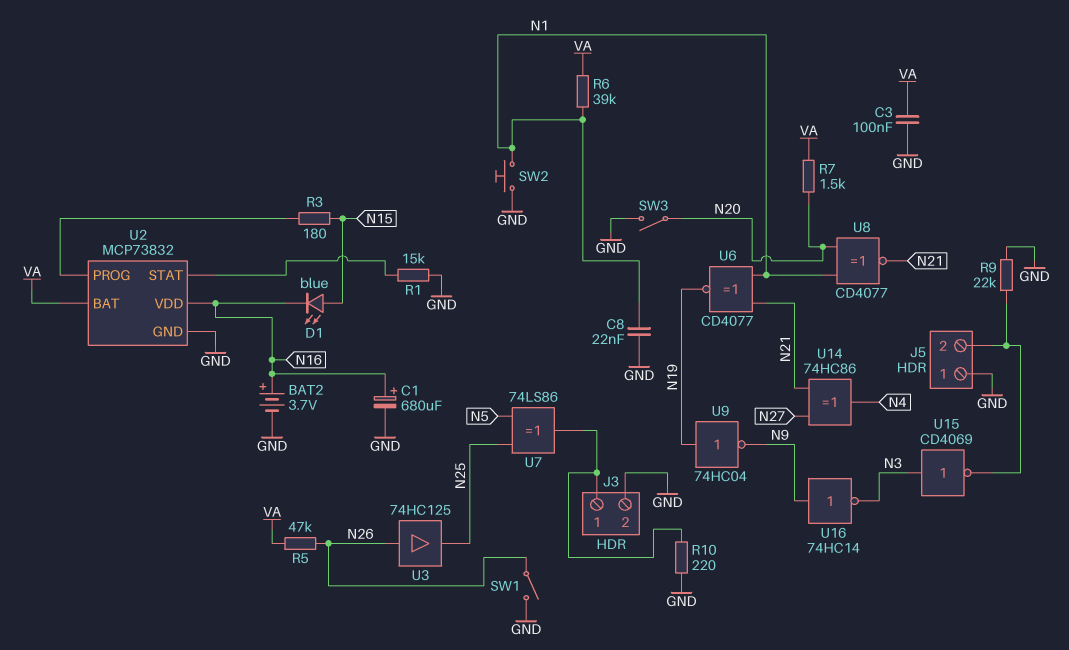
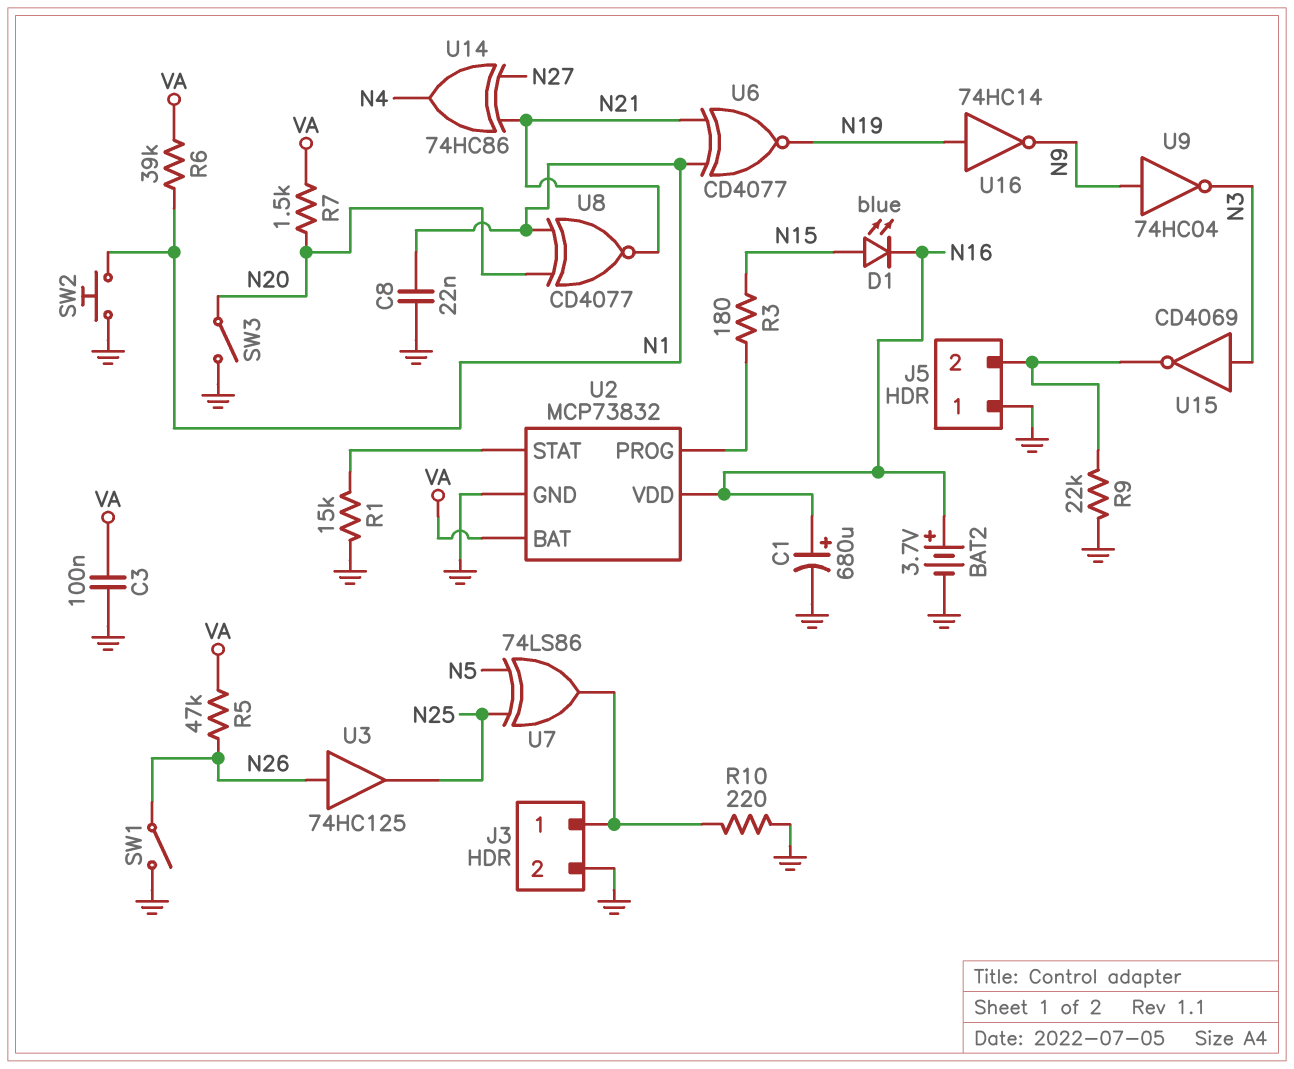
U9: NOT 74HC04 (in N19, out N9) -> NOT 74HC04 (in N9, out N3)
U16: NOT 74HC14 (in N9, out N3) -> NOT 74HC14 (in N19, out N9)

